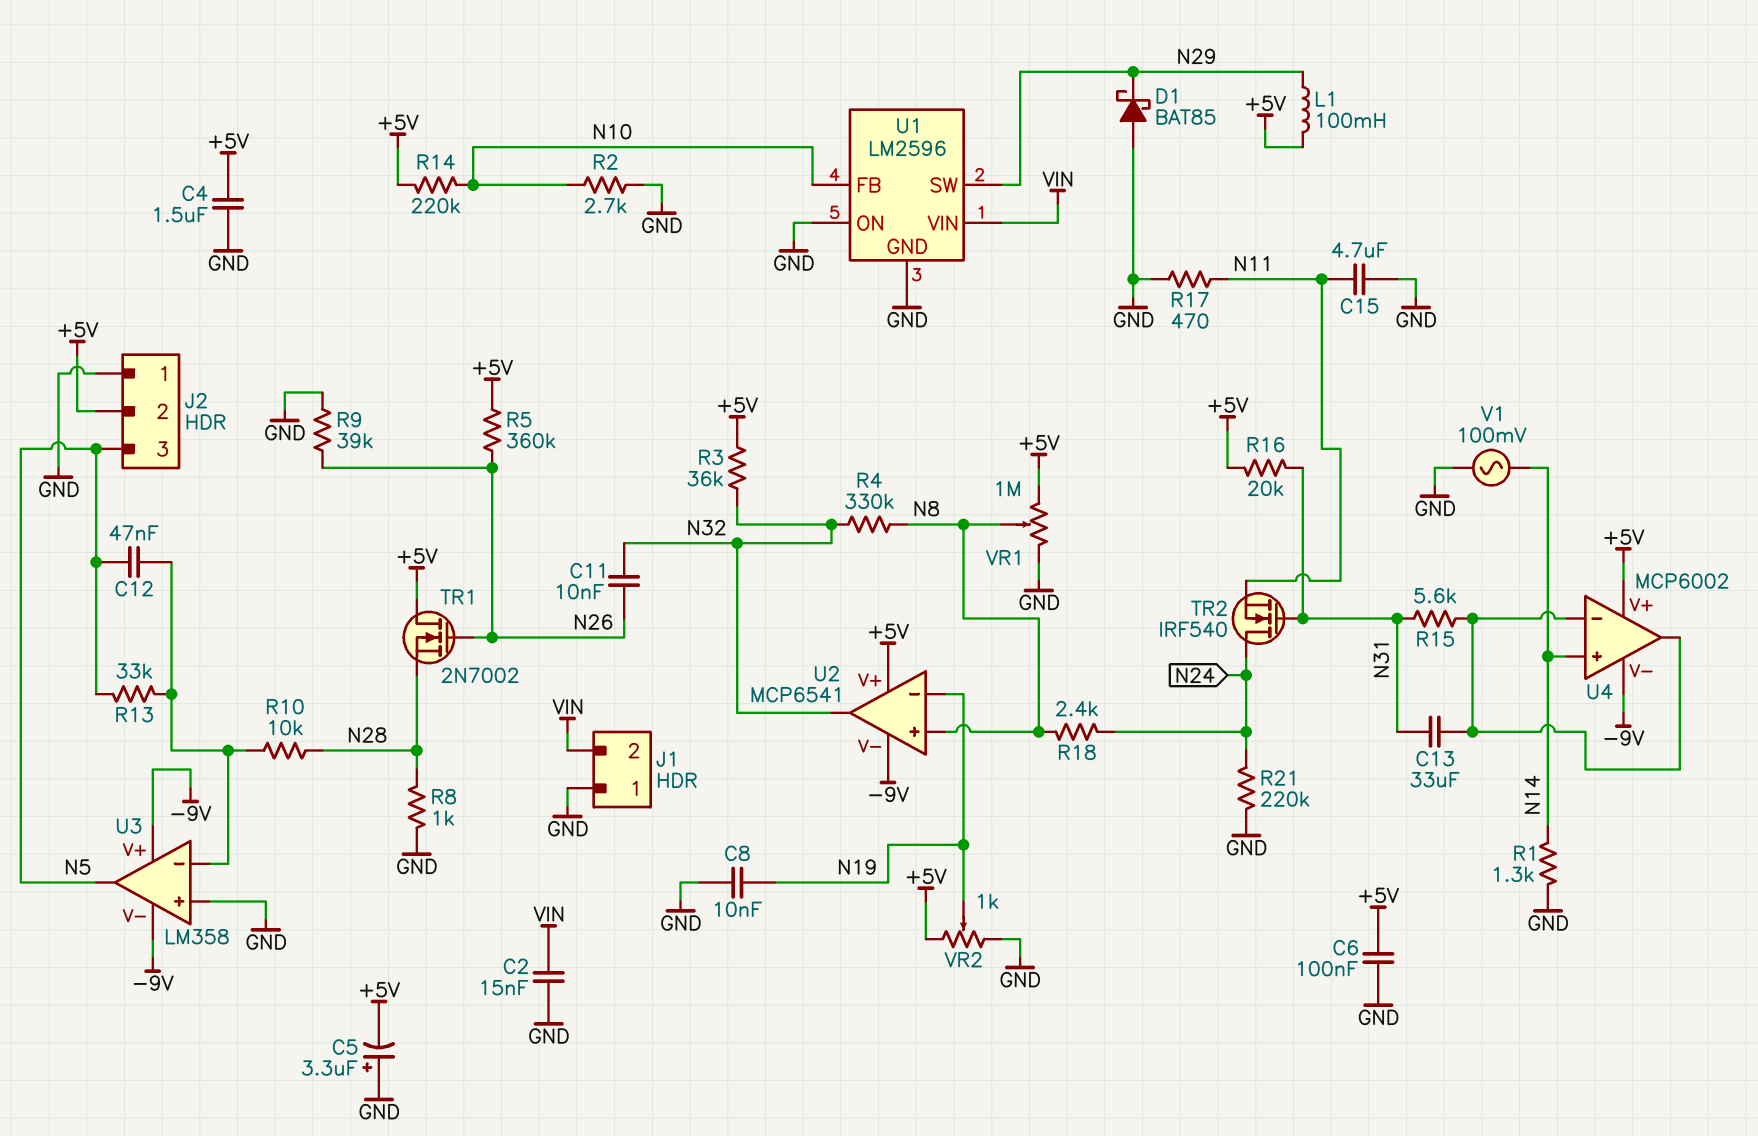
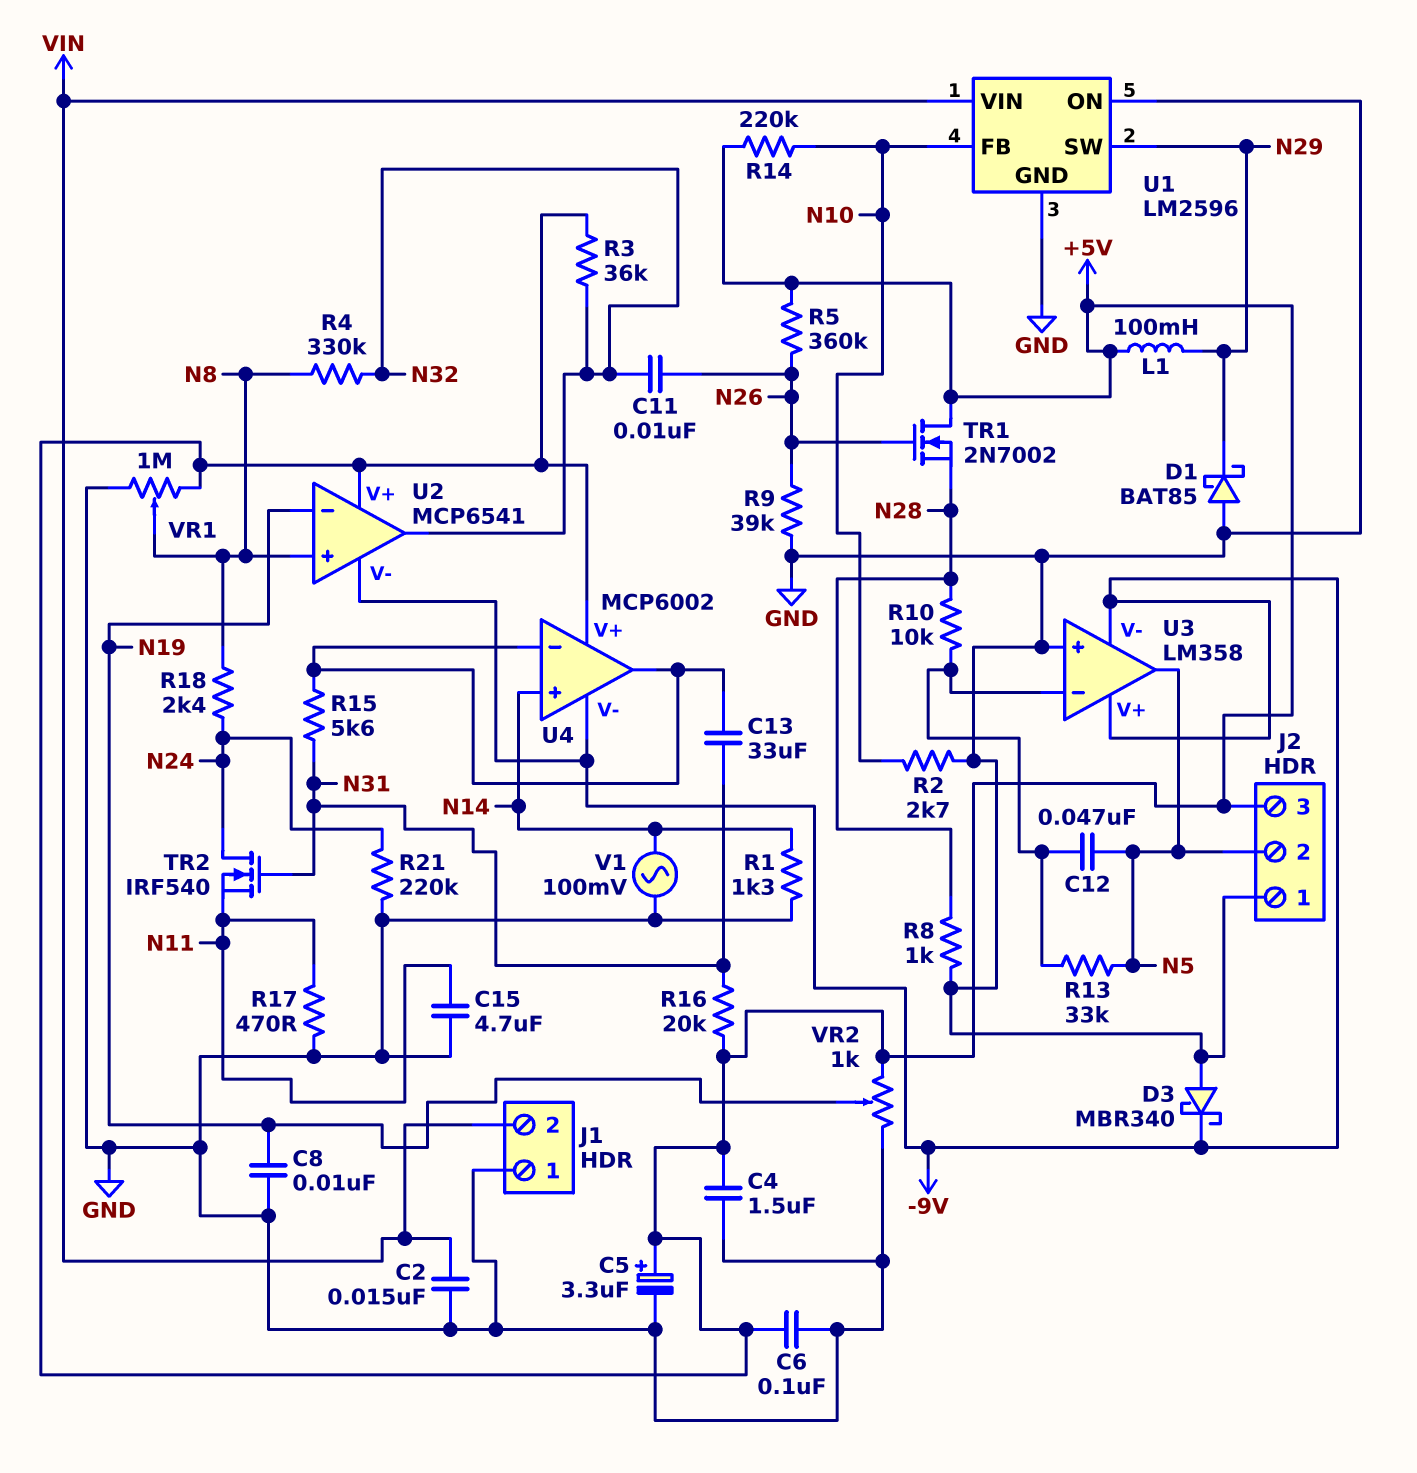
C5: 3.3uF (plus GND, minus +5V) -> 3.3uF (plus +5V, minus GND)
D3: none -> schottky MBR340 (A GND, K -9V)
J2 pin 2: +5V -> N5
J2 pin 3: N5 -> +5V

